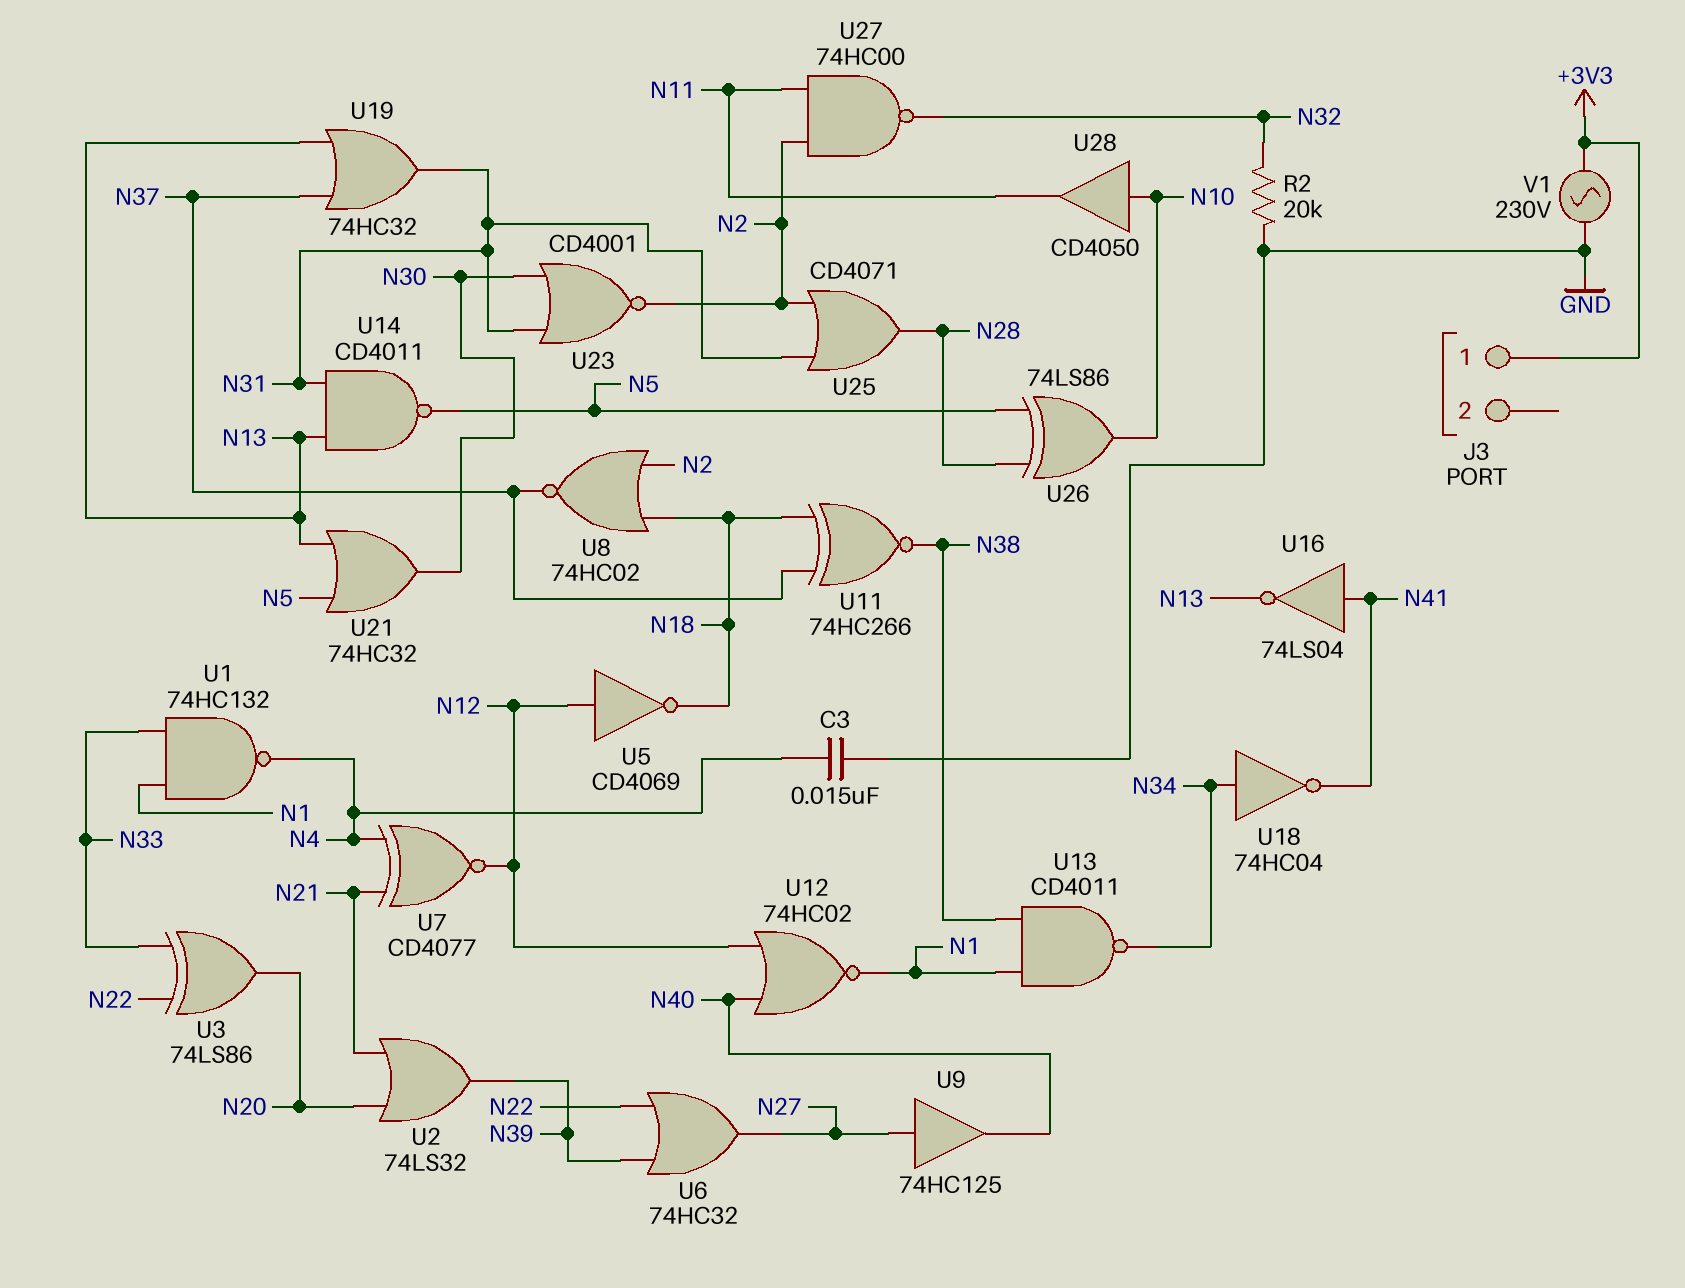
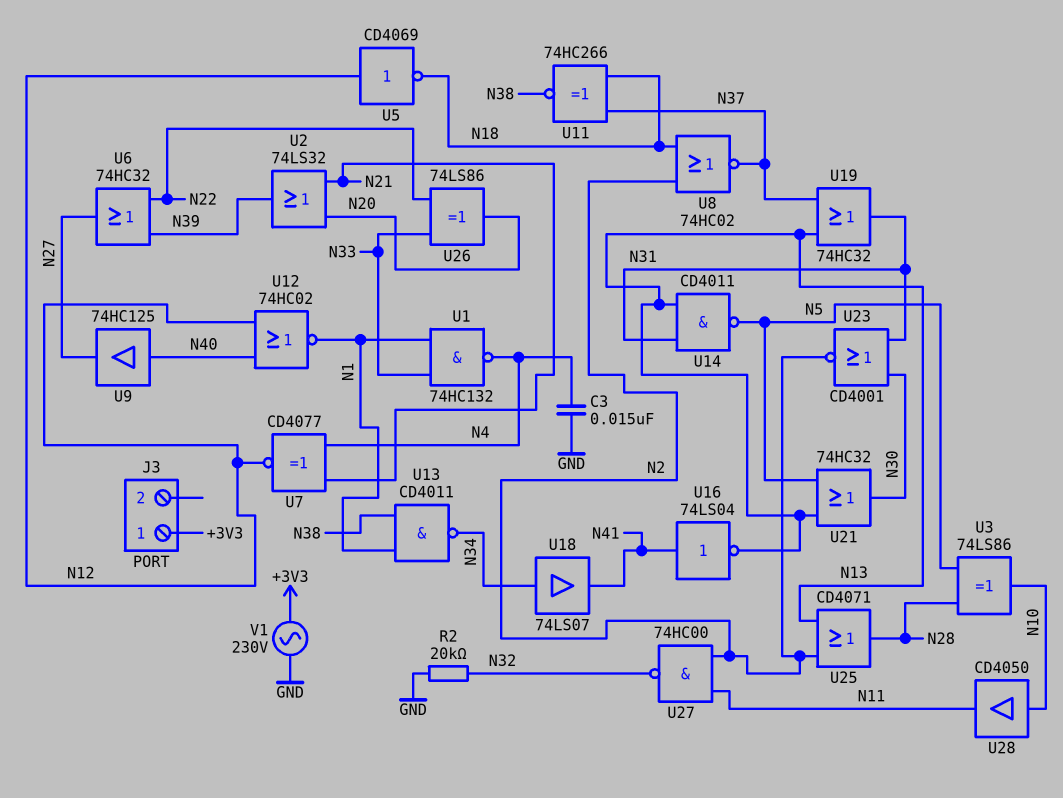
U3: XOR 74LS86 (in N22, in N33, out N20) -> XOR 74LS86 (in N5, in N28, out N10)
U9: buffer 74HC125 (in N27, out N40) -> buffer 74HC125 (in N40, out N27)
U18: NOT 74HC04 (in N34, out N41) -> buffer 74LS07 (in N34, out N41)
U25: OR CD4071 (in N2, in N31, out N28) -> OR CD4071 (in N2, in N13, out N28)
U26: XOR 74LS86 (in N5, in N28, out N10) -> XOR 74LS86 (in N22, in N33, out N20)

